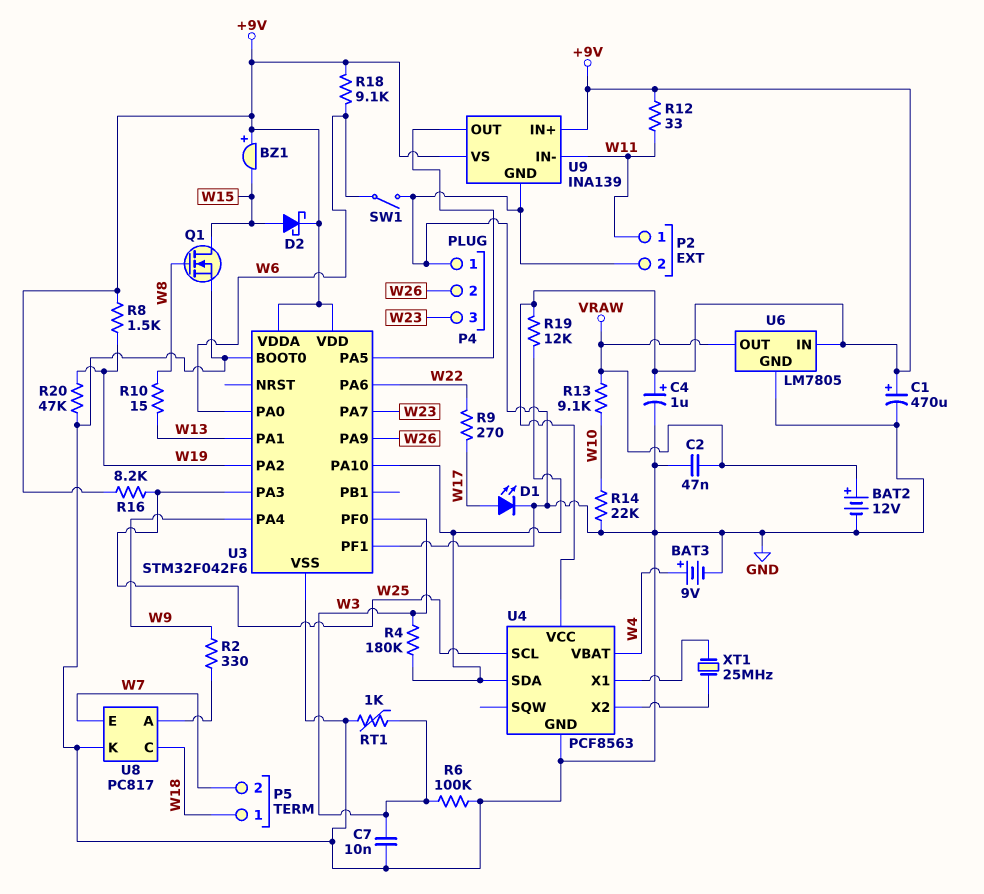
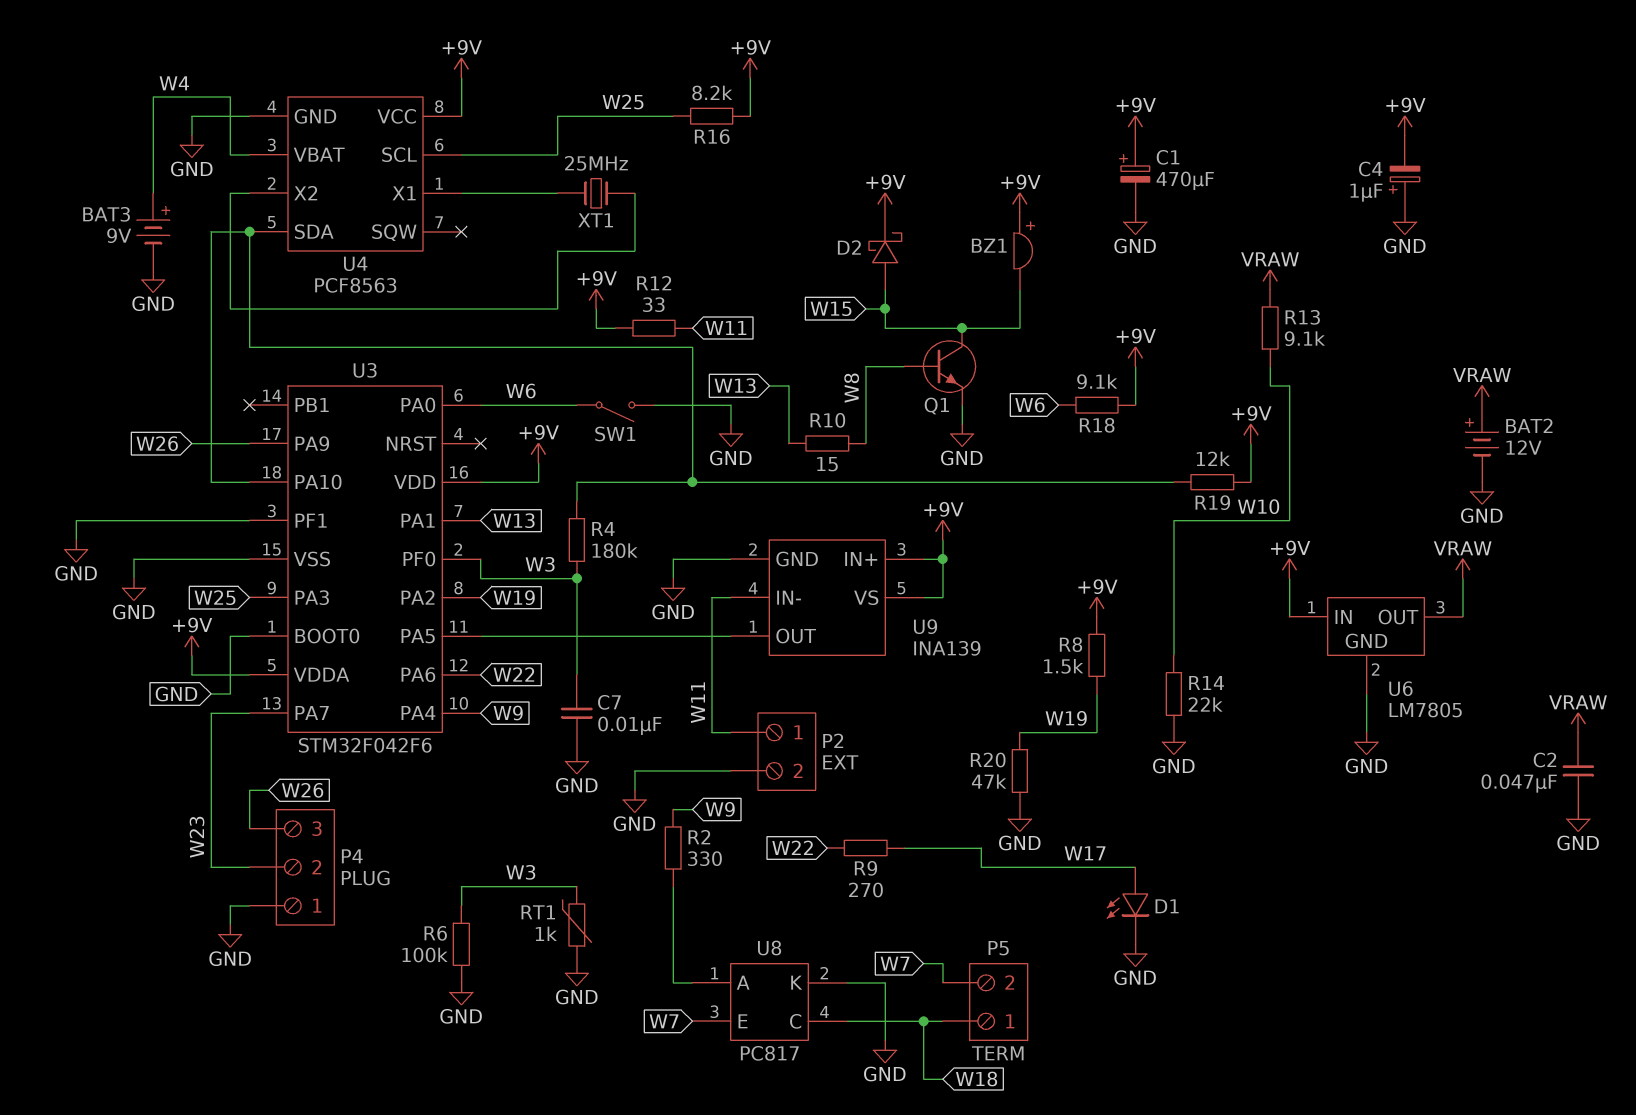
C4: 1uF (plus +9V, minus GND) -> 1uF (plus GND, minus +9V)
P4 pin 2: W26 -> W23
P4 pin 3: W23 -> W26
Q1: NMOS (G W8, D W15, S GND) -> NPN (B W8, C W15, E GND)

